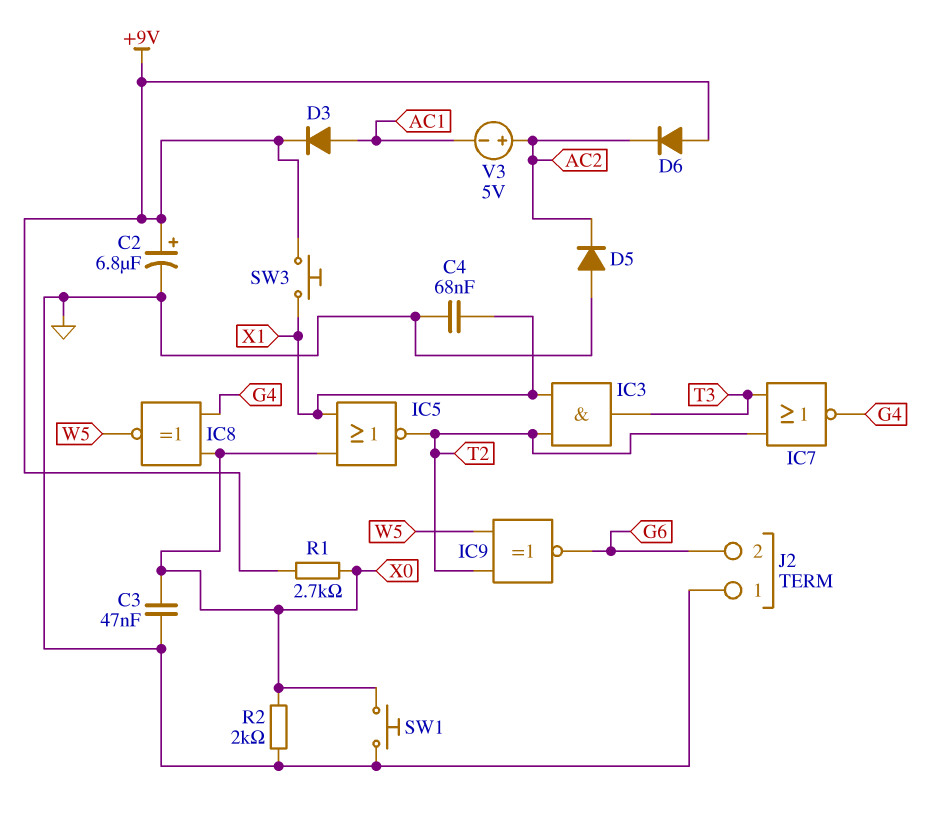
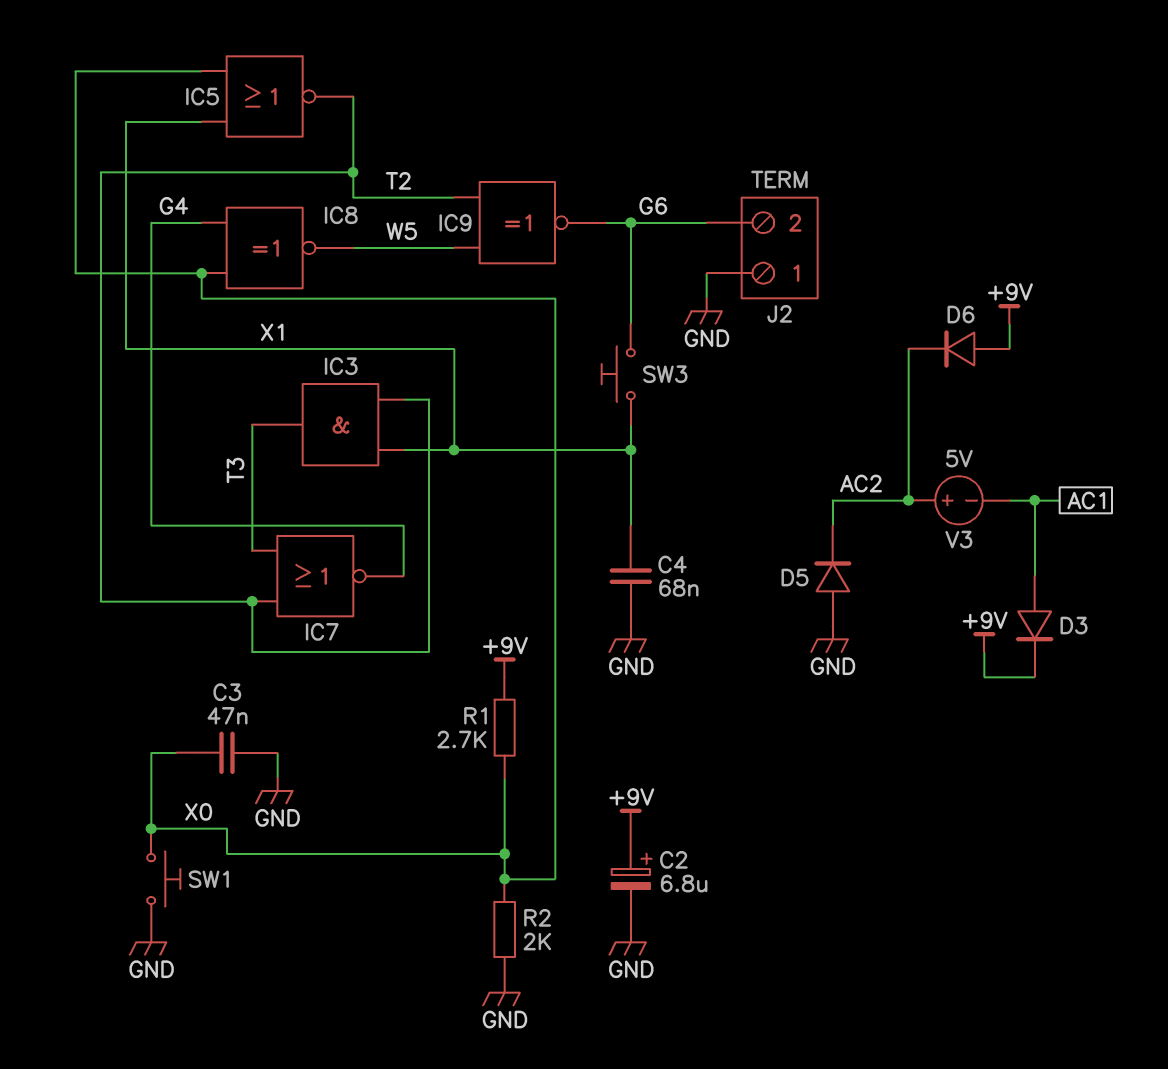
SW3: button (+9V, X1) -> button (G6, X1)

